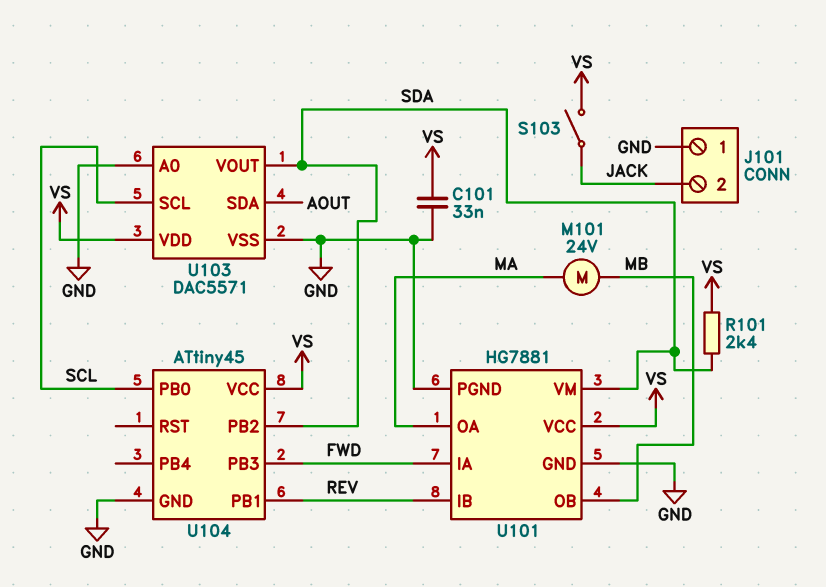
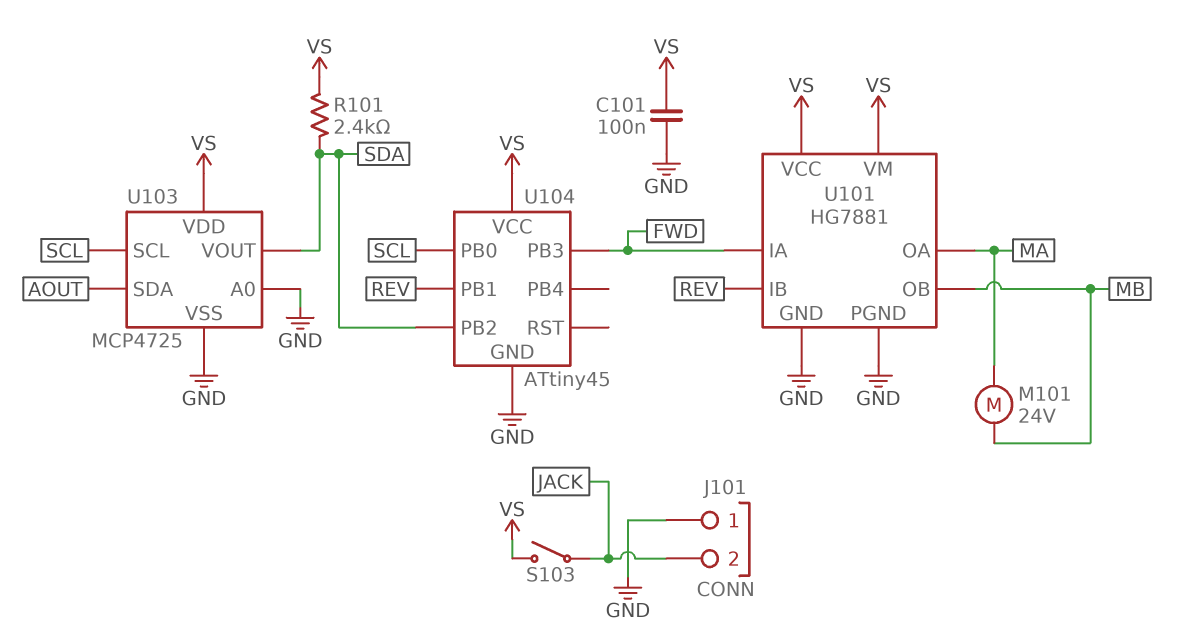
C101: 33nF (GND, VS) -> 100nF (GND, VS)
U101 pin VM: SDA -> VS
U103: DAC5571 -> MCP4725

